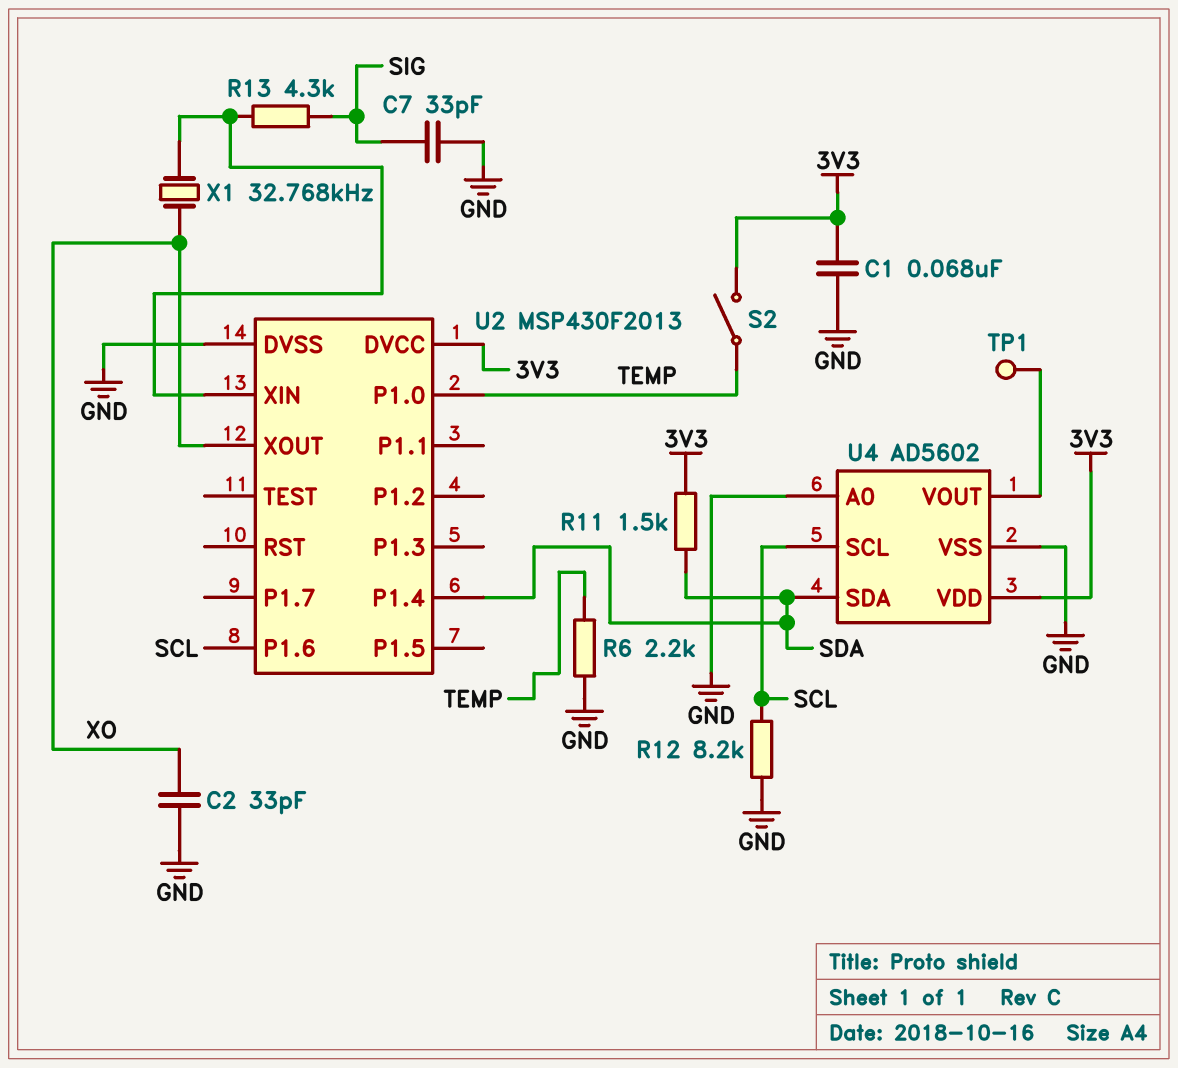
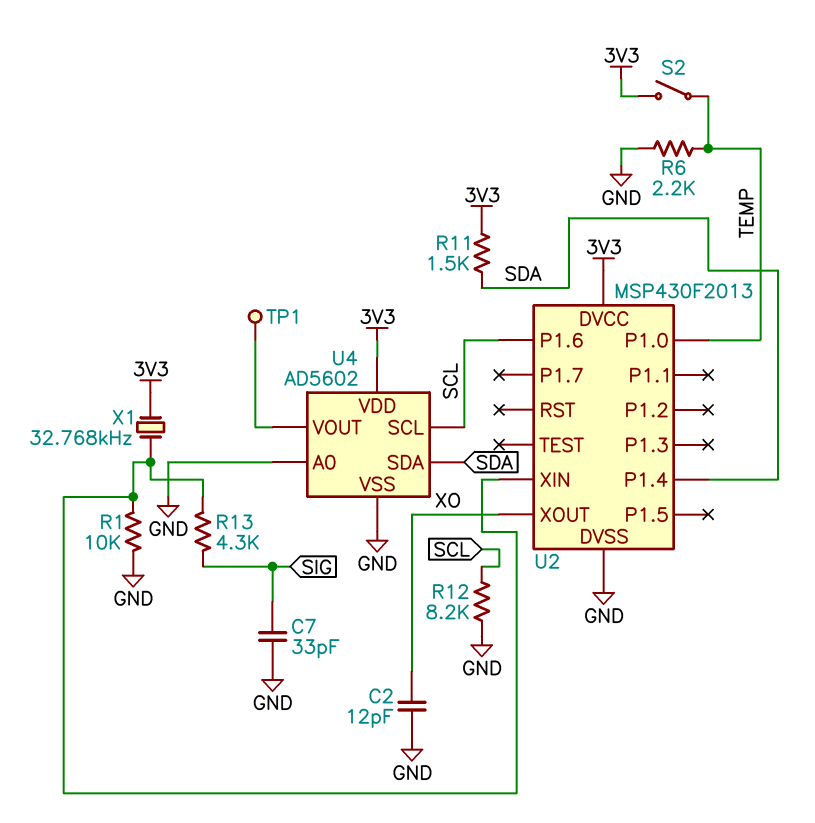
C1: 68nF (3V3, GND) -> none
C2: 33pF (GND, XO) -> 12pF (GND, XO)
R1: none -> 10k (GND, U2/XIN)
X1: 32.768kHz (U2/XIN, XO) -> 32.768kHz (3V3, U2/XIN)

